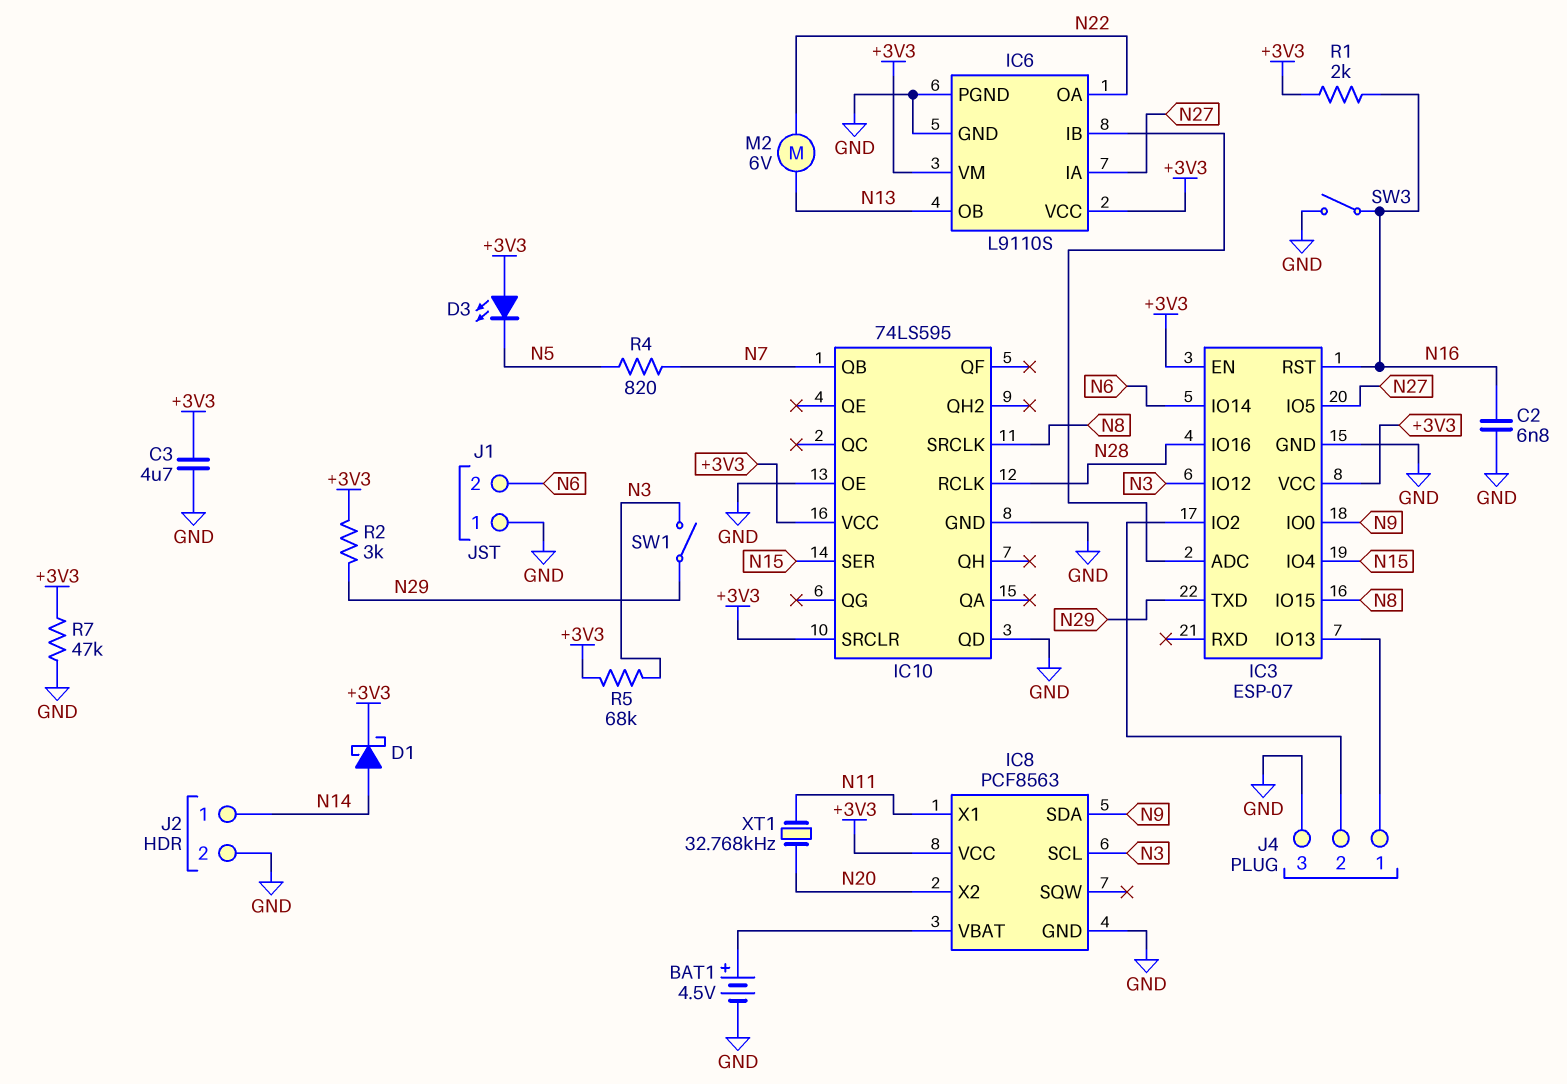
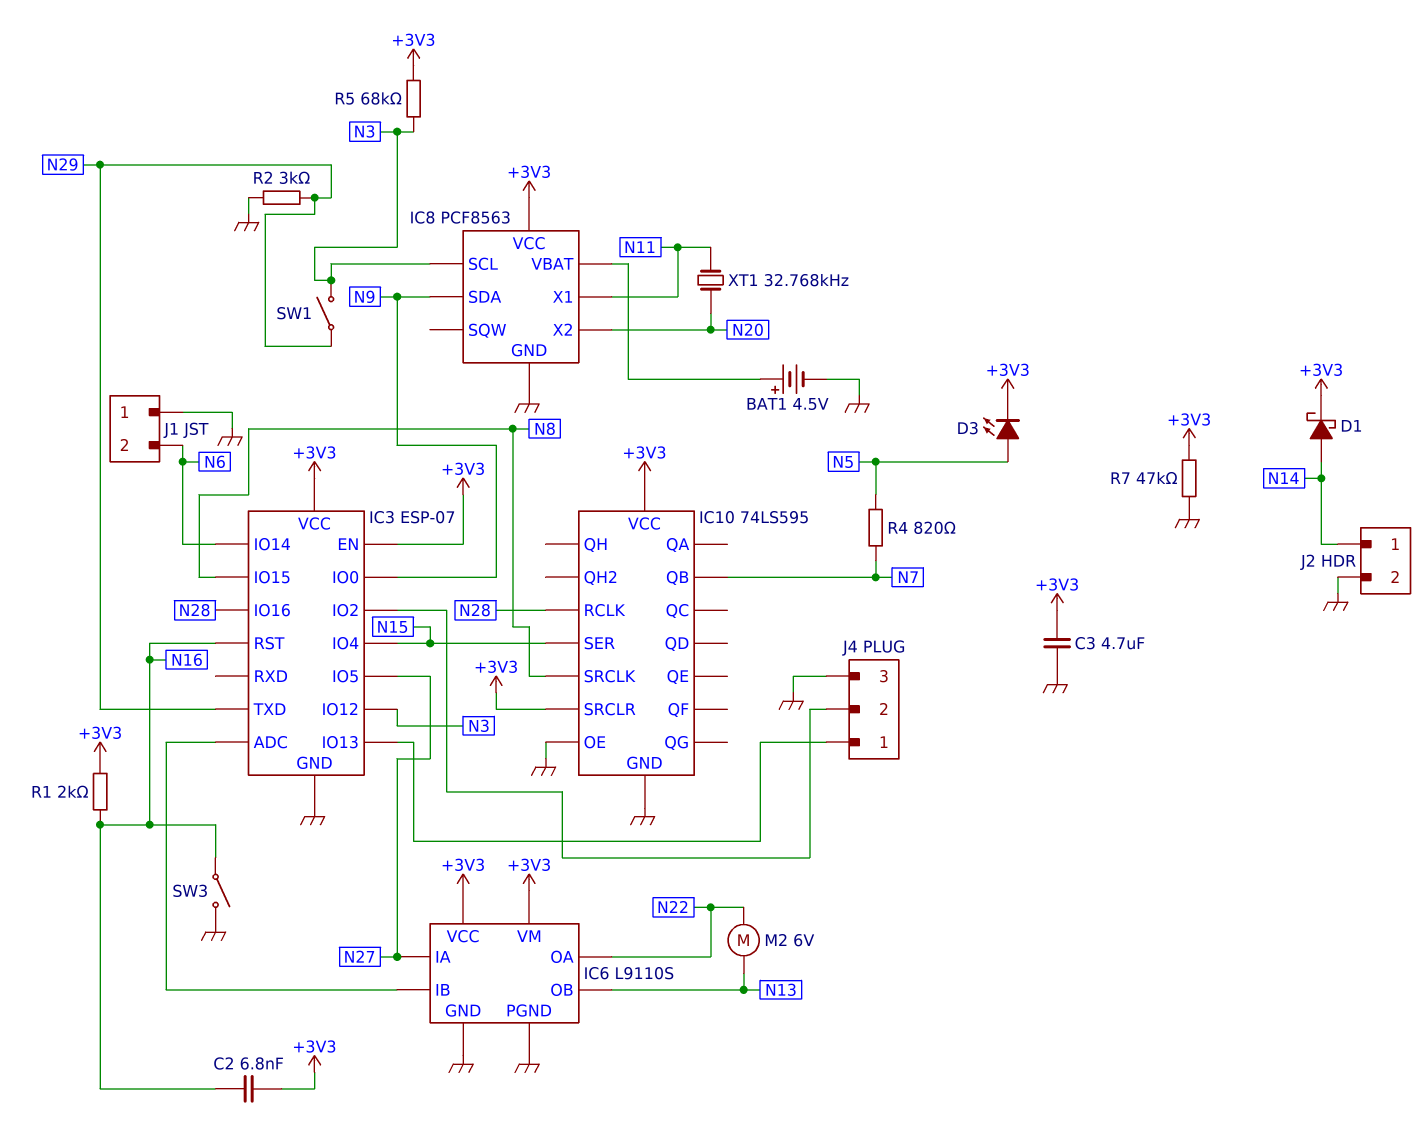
C2: 6.8nF (GND, N16) -> 6.8nF (+3V3, N16)
D3: LED (A +3V3, K N5) -> LED (A N5, K +3V3)
IC10 pin QD: GND -> none
R2: 3k (+3V3, N29) -> 3k (GND, N29)

